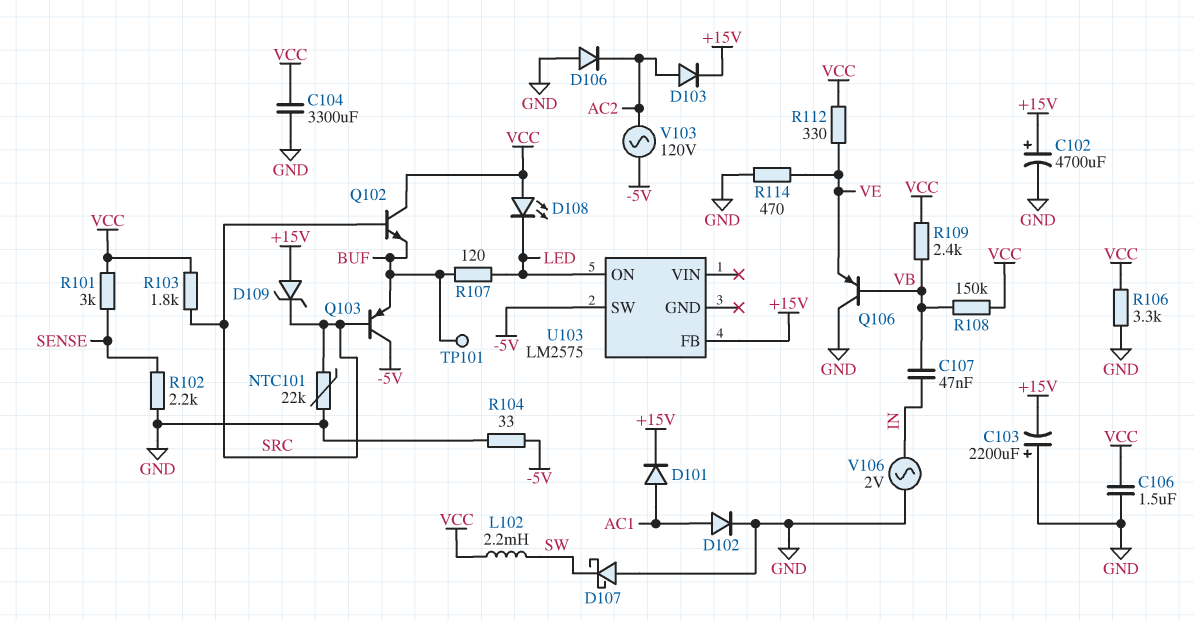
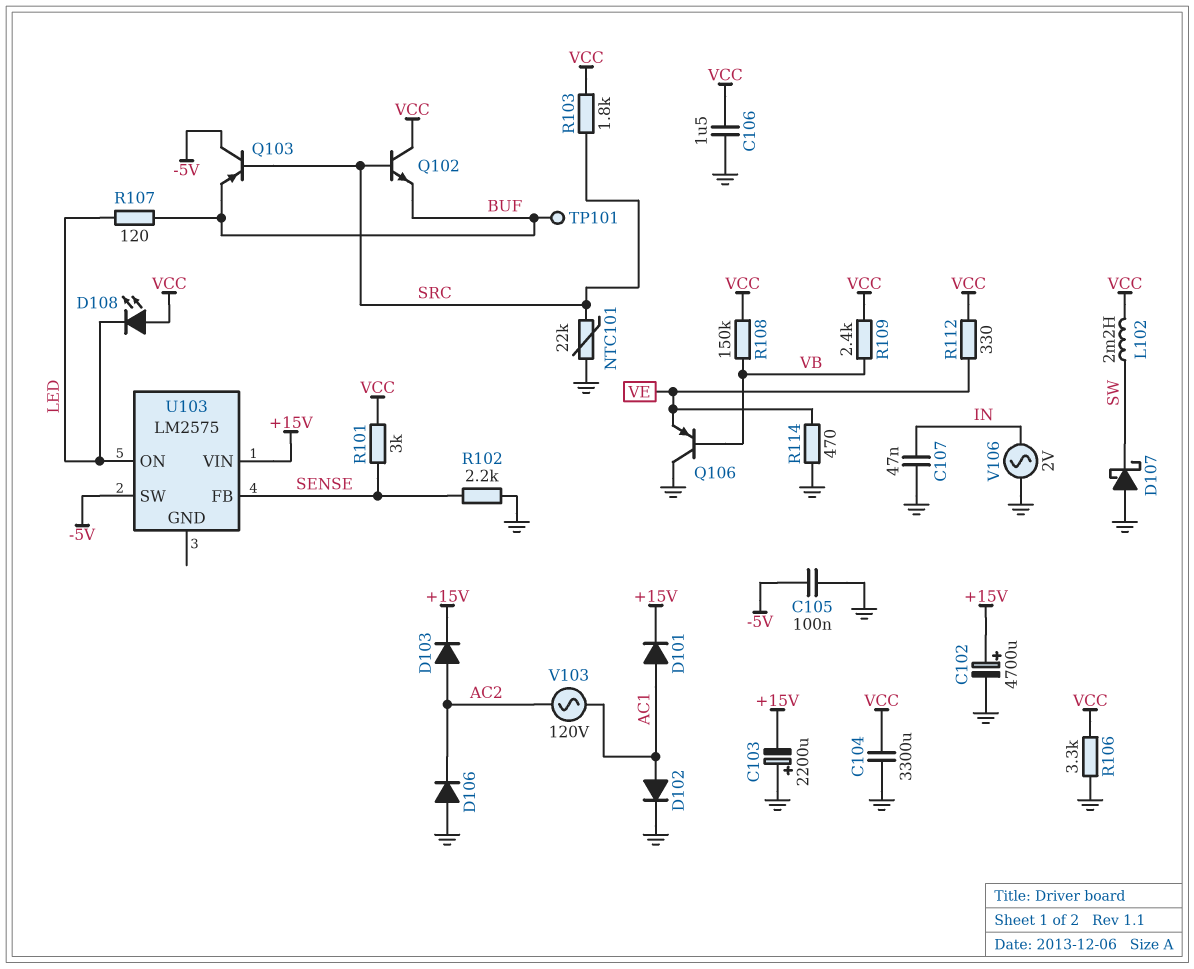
C105: none -> 100nF (-5V, GND)
C107: 47nF (IN, VB) -> 47nF (GND, IN)
D109: zener (A +15V, K SRC) -> none
R104: 33 (-5V, GND) -> none
U103 pin FB: +15V -> SENSE
U103 pin VIN: none -> +15V
V103: AC 120V (-5V, AC2) -> AC 120V (AC1, AC2)

